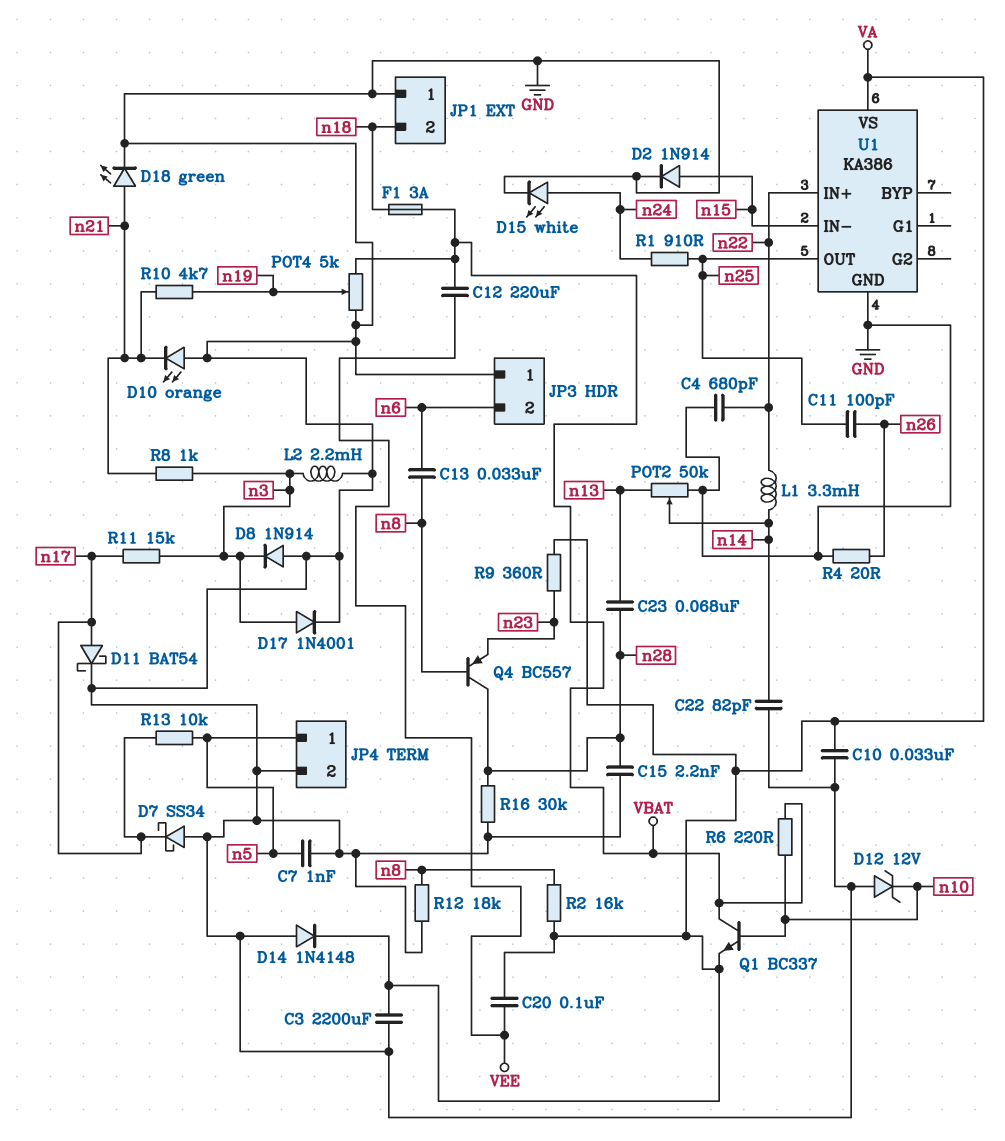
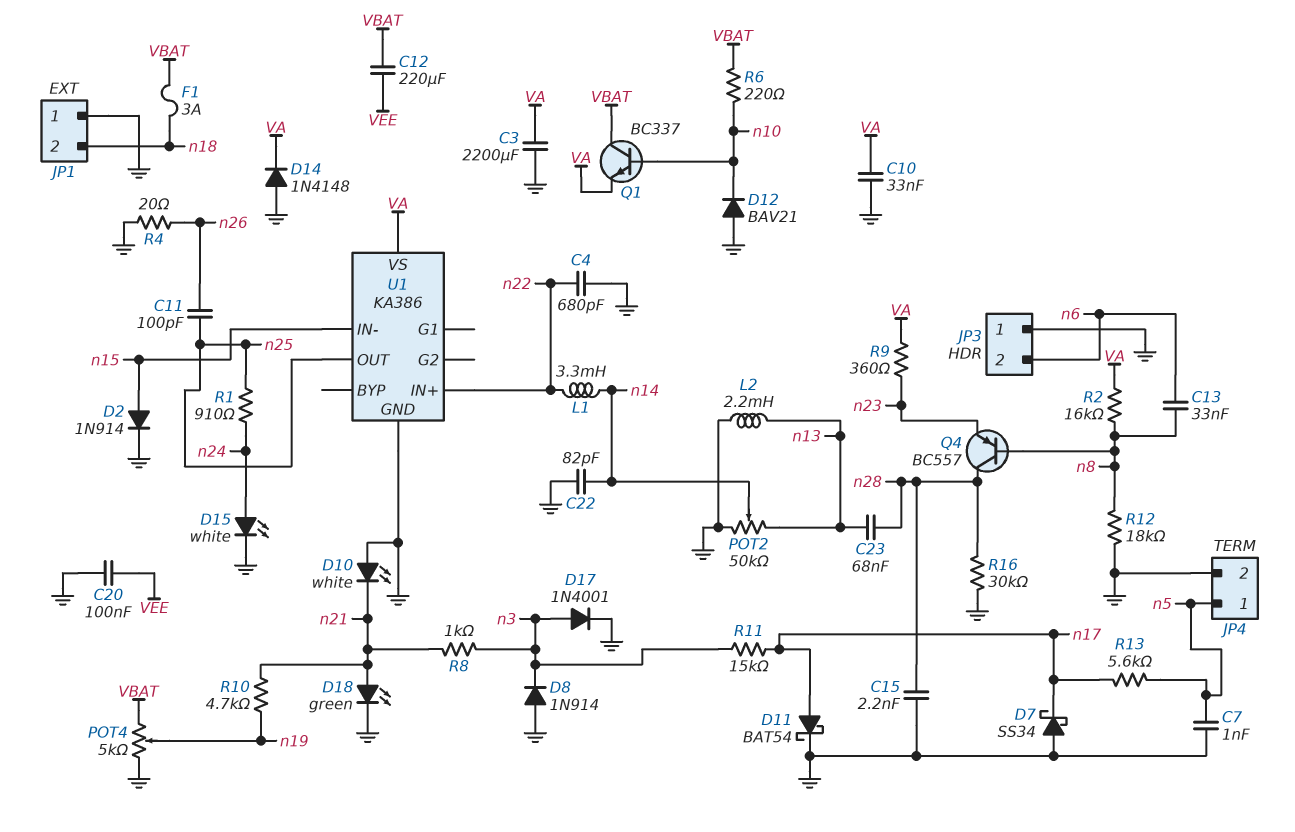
C20: 100nF (VA, VEE) -> 100nF (GND, VEE)
D10: LED orange (A GND, K n21) -> LED white (A GND, K n21)
D12: zener 12V (A GND, K n10) -> diode BAV21 (A GND, K n10)
L2: 2.2mH (GND, n3) -> 2.2mH (GND, n13)
R13: 10k (n5, n17) -> 5.6k (n5, n17)

